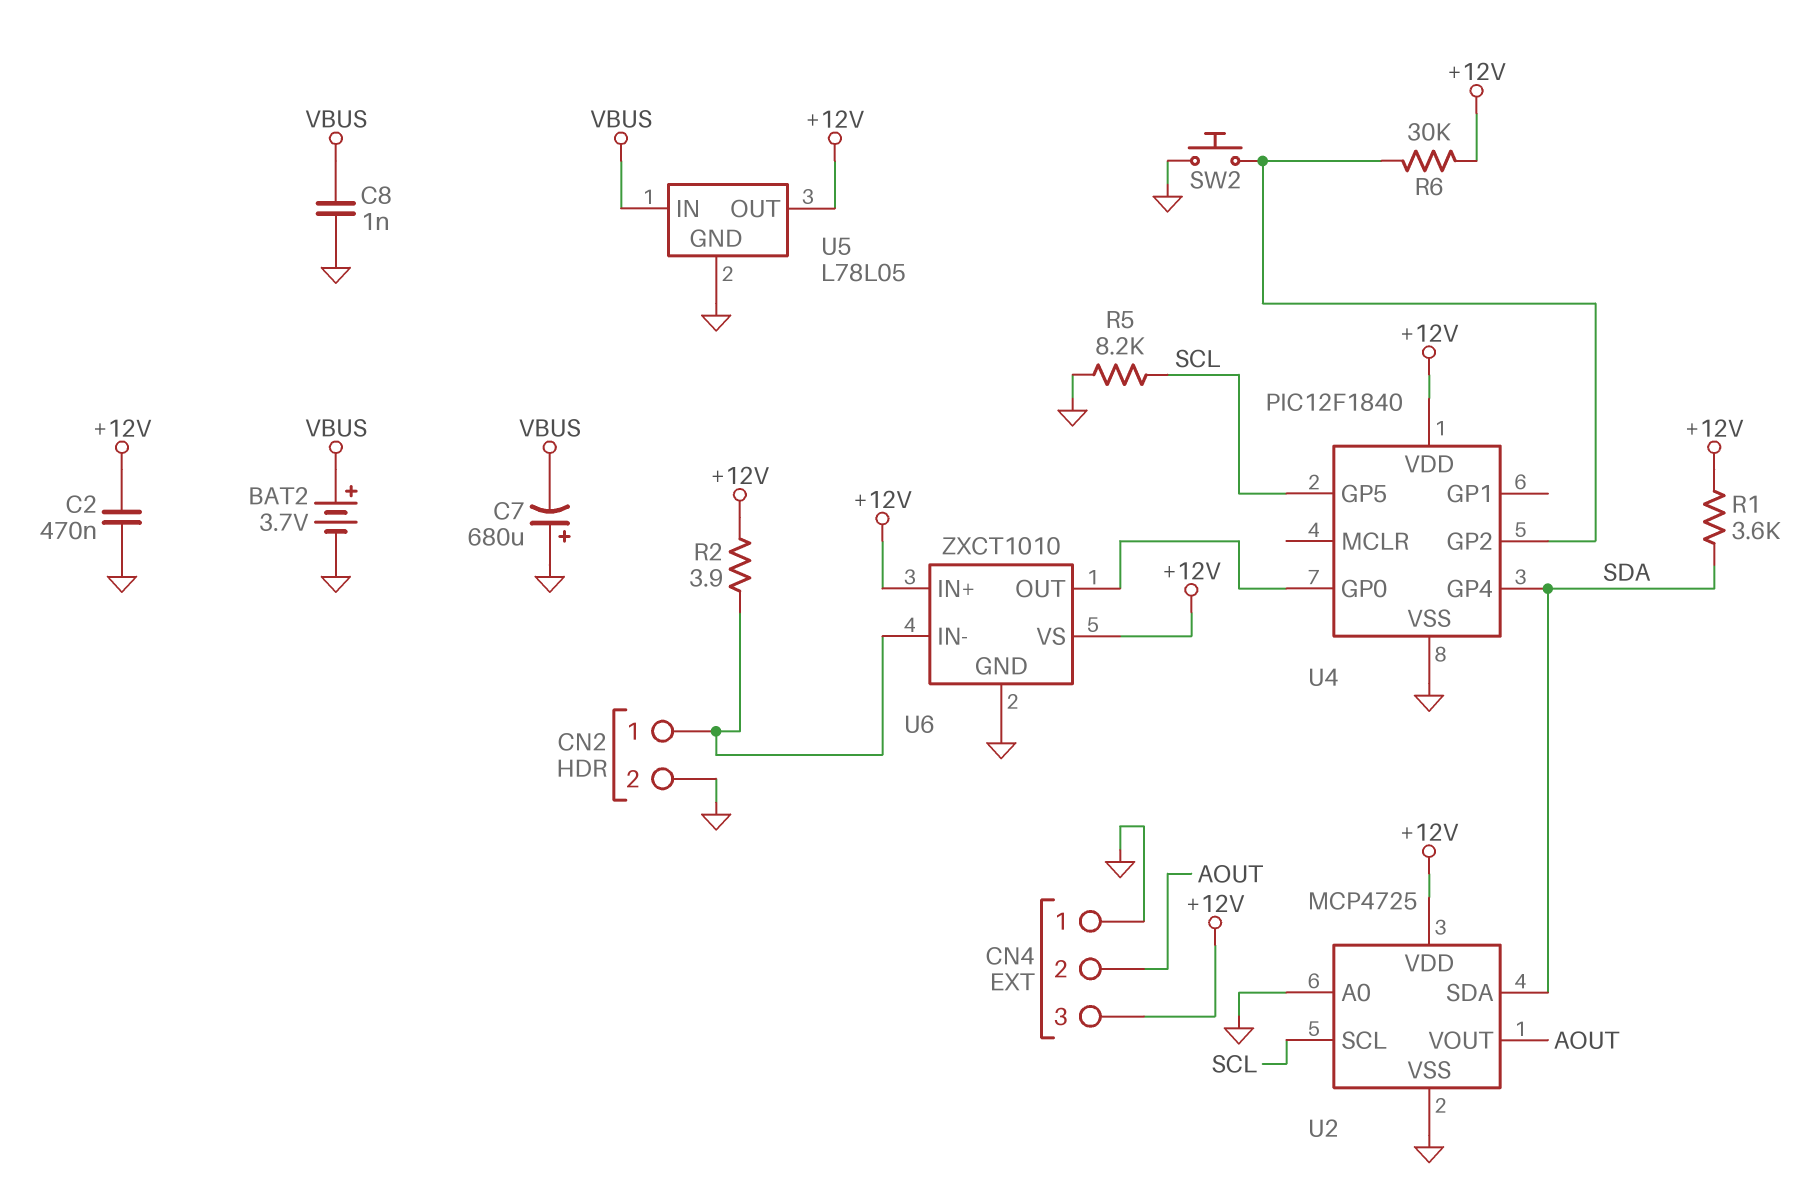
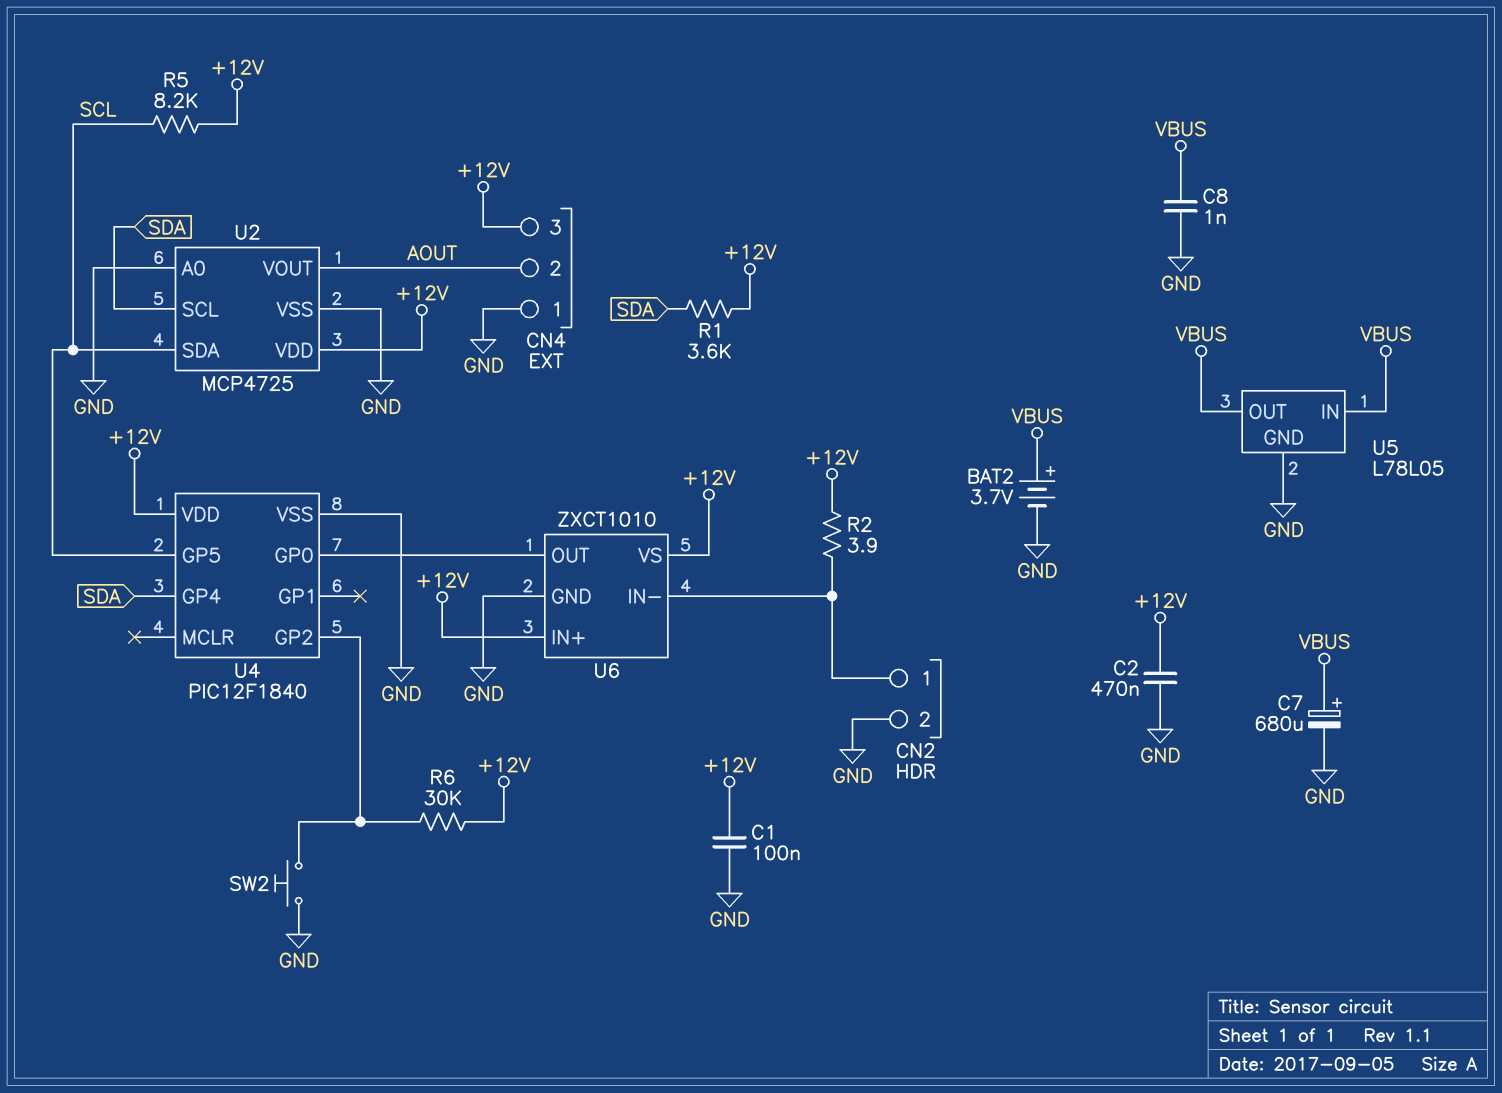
C1: none -> 100nF (+12V, GND)
C7: 680uF (plus GND, minus VBUS) -> 680uF (plus VBUS, minus GND)
R5: 8.2k (GND, SCL) -> 8.2k (+12V, SCL)
U2 pin SCL: SCL -> SDA
U2 pin SDA: SDA -> SCL
U5 pin OUT: +12V -> VBUS

